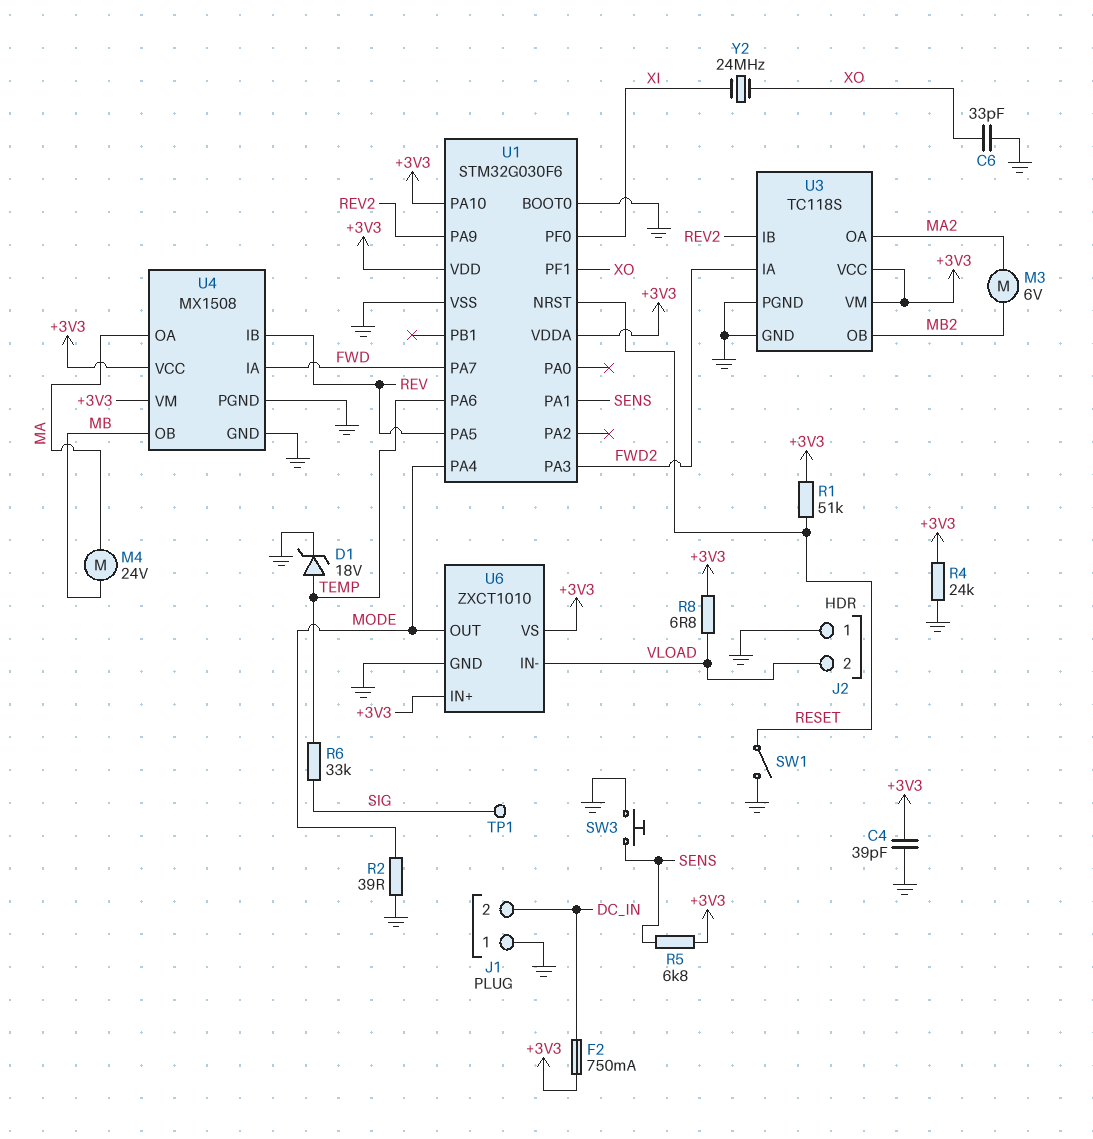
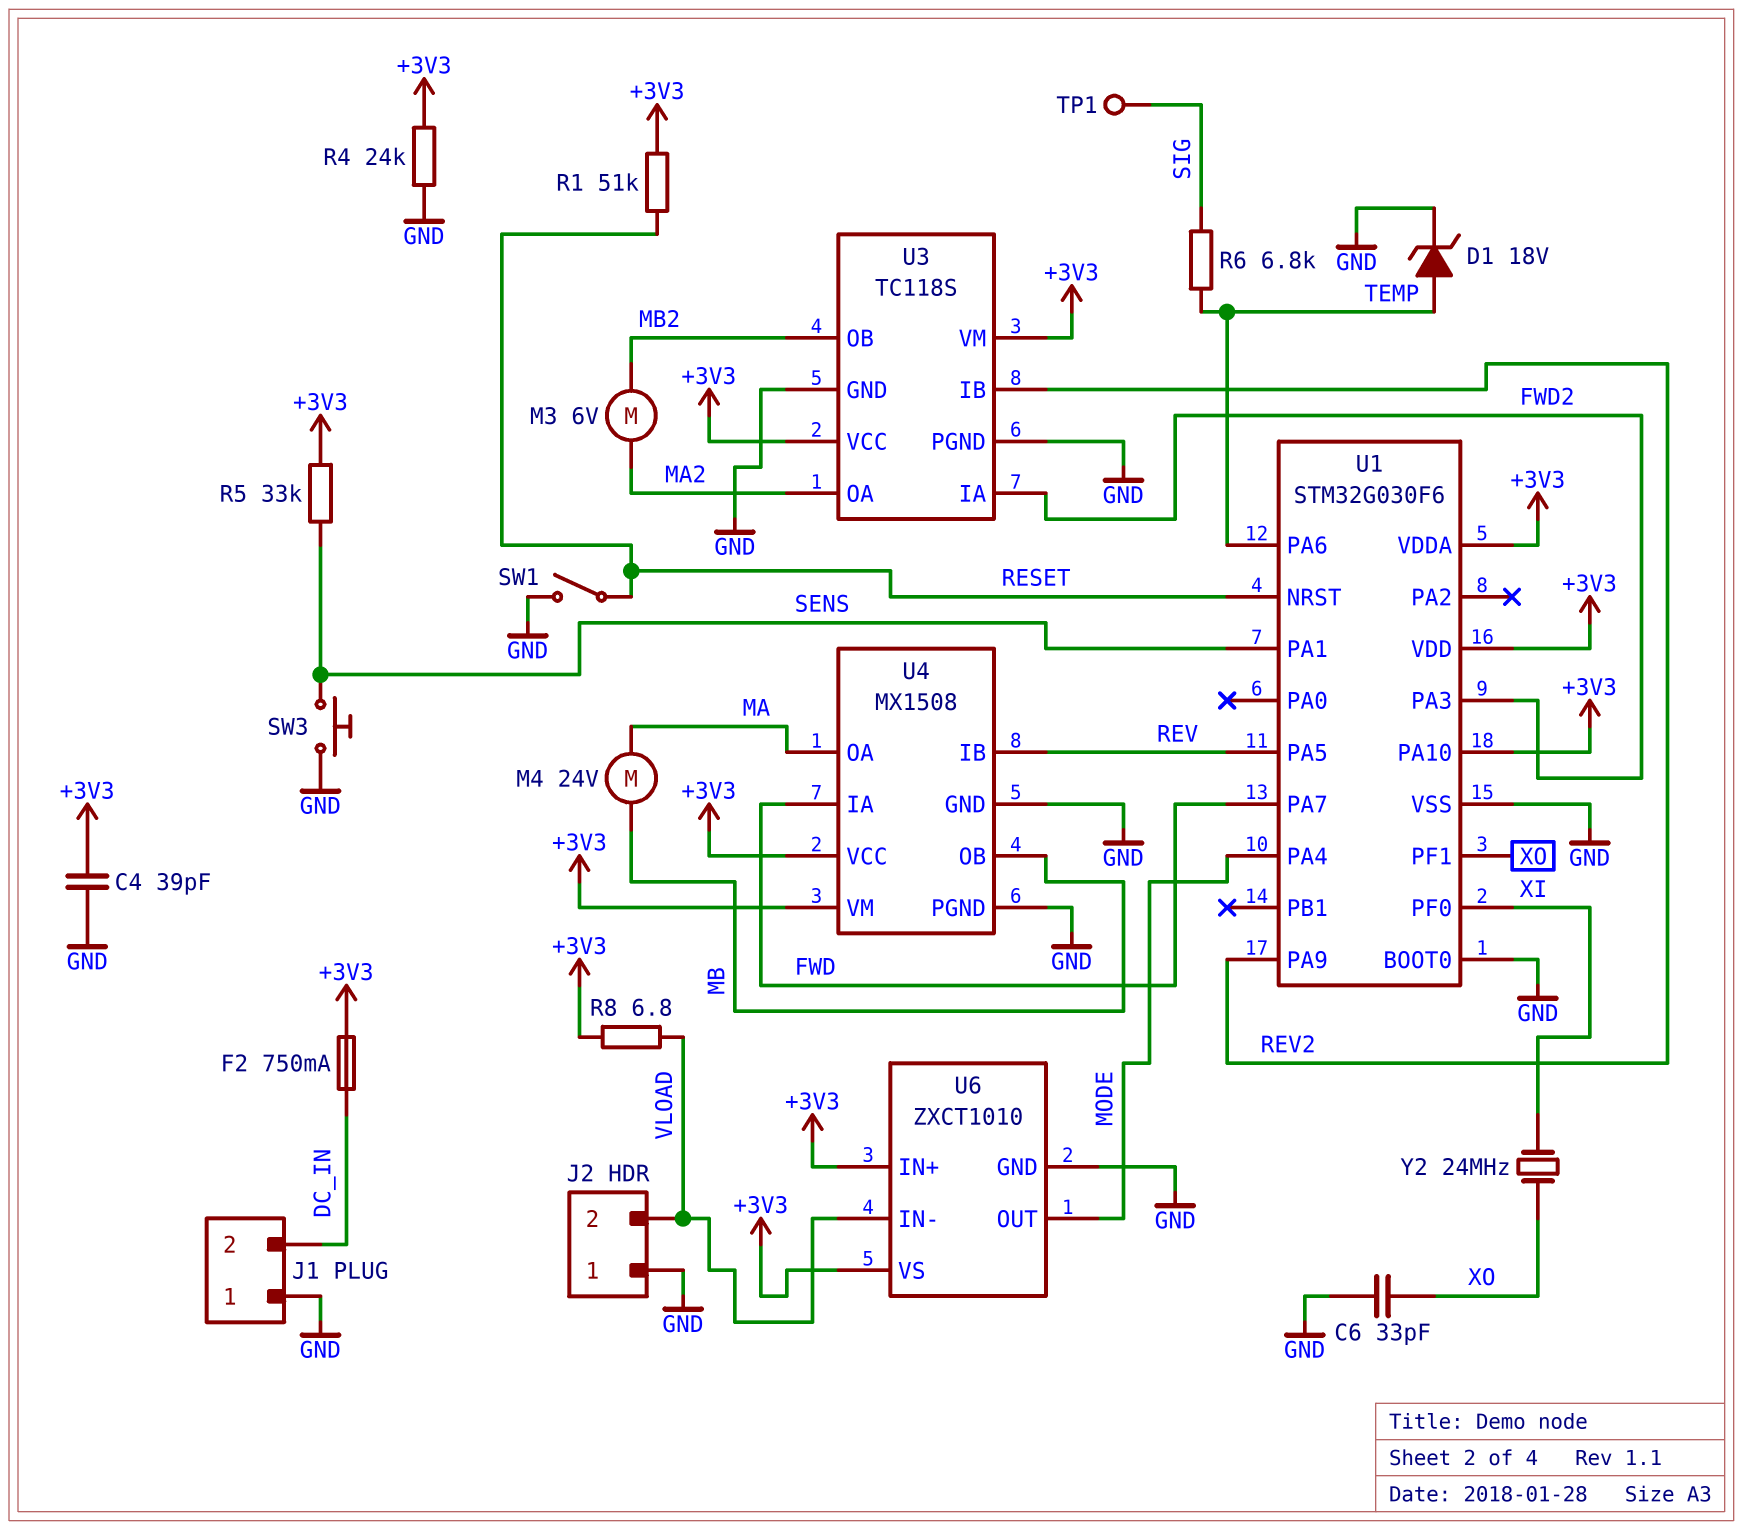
R2: 39 (GND, MODE) -> none
R5: 6.8k (+3V3, SENS) -> 33k (+3V3, SENS)
R6: 33k (SIG, TEMP) -> 6.8k (SIG, TEMP)

